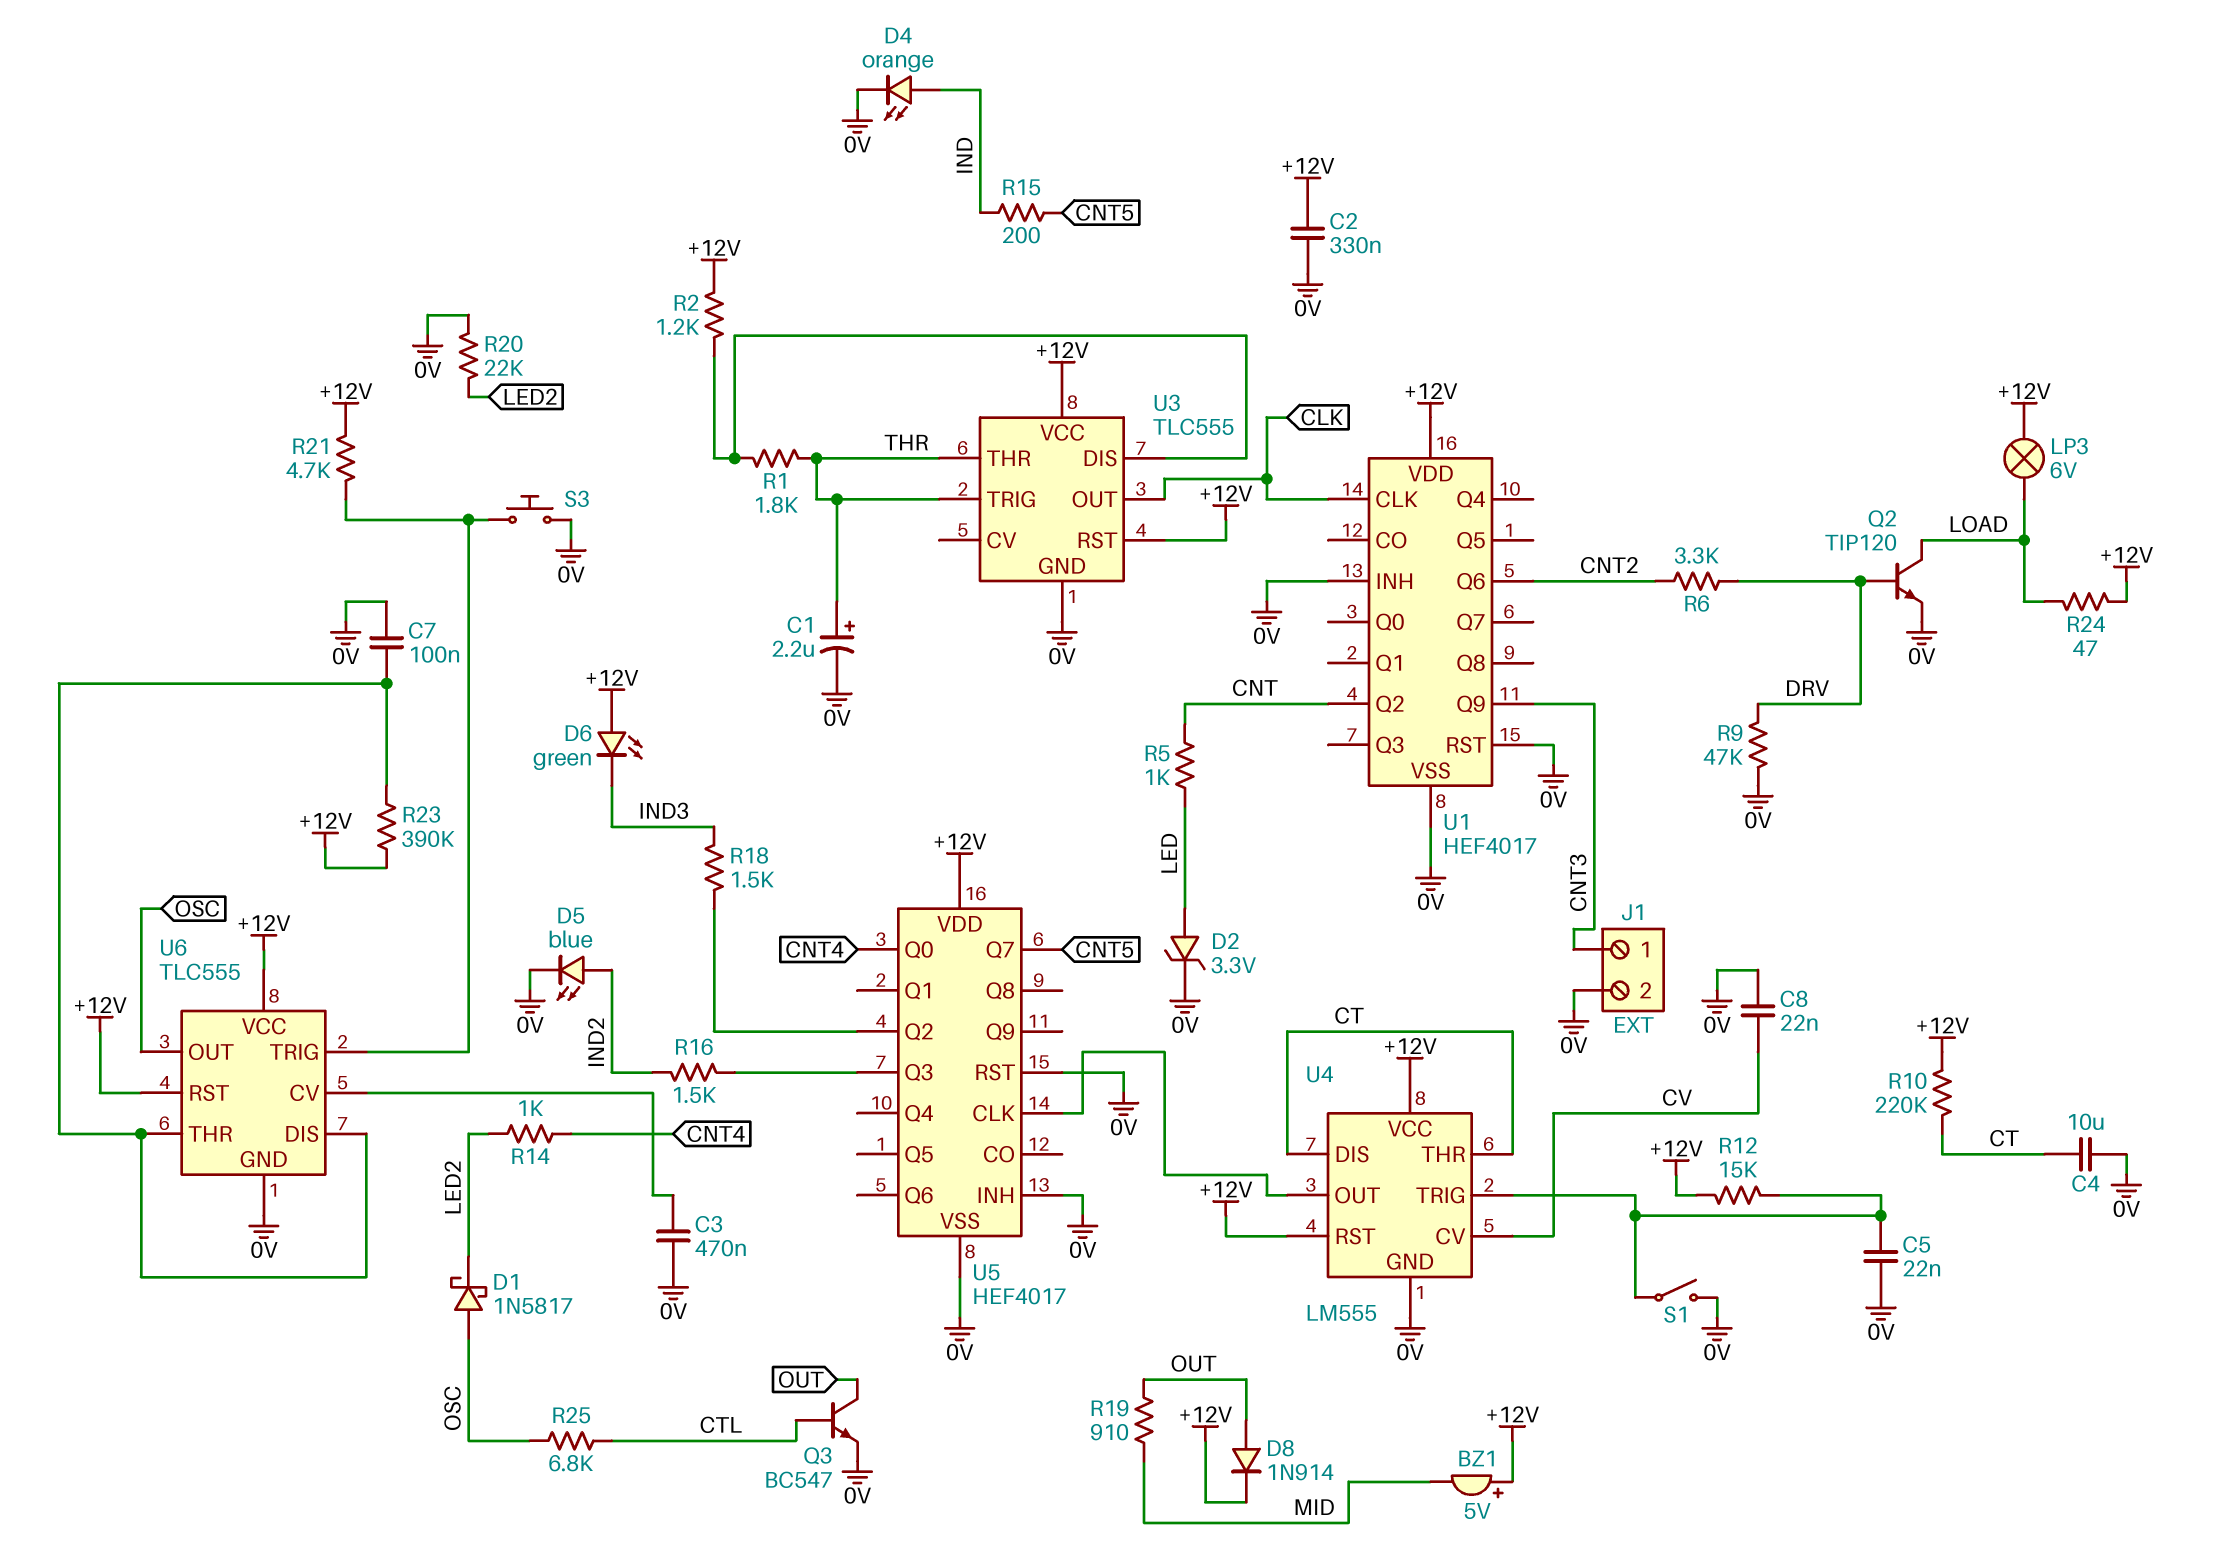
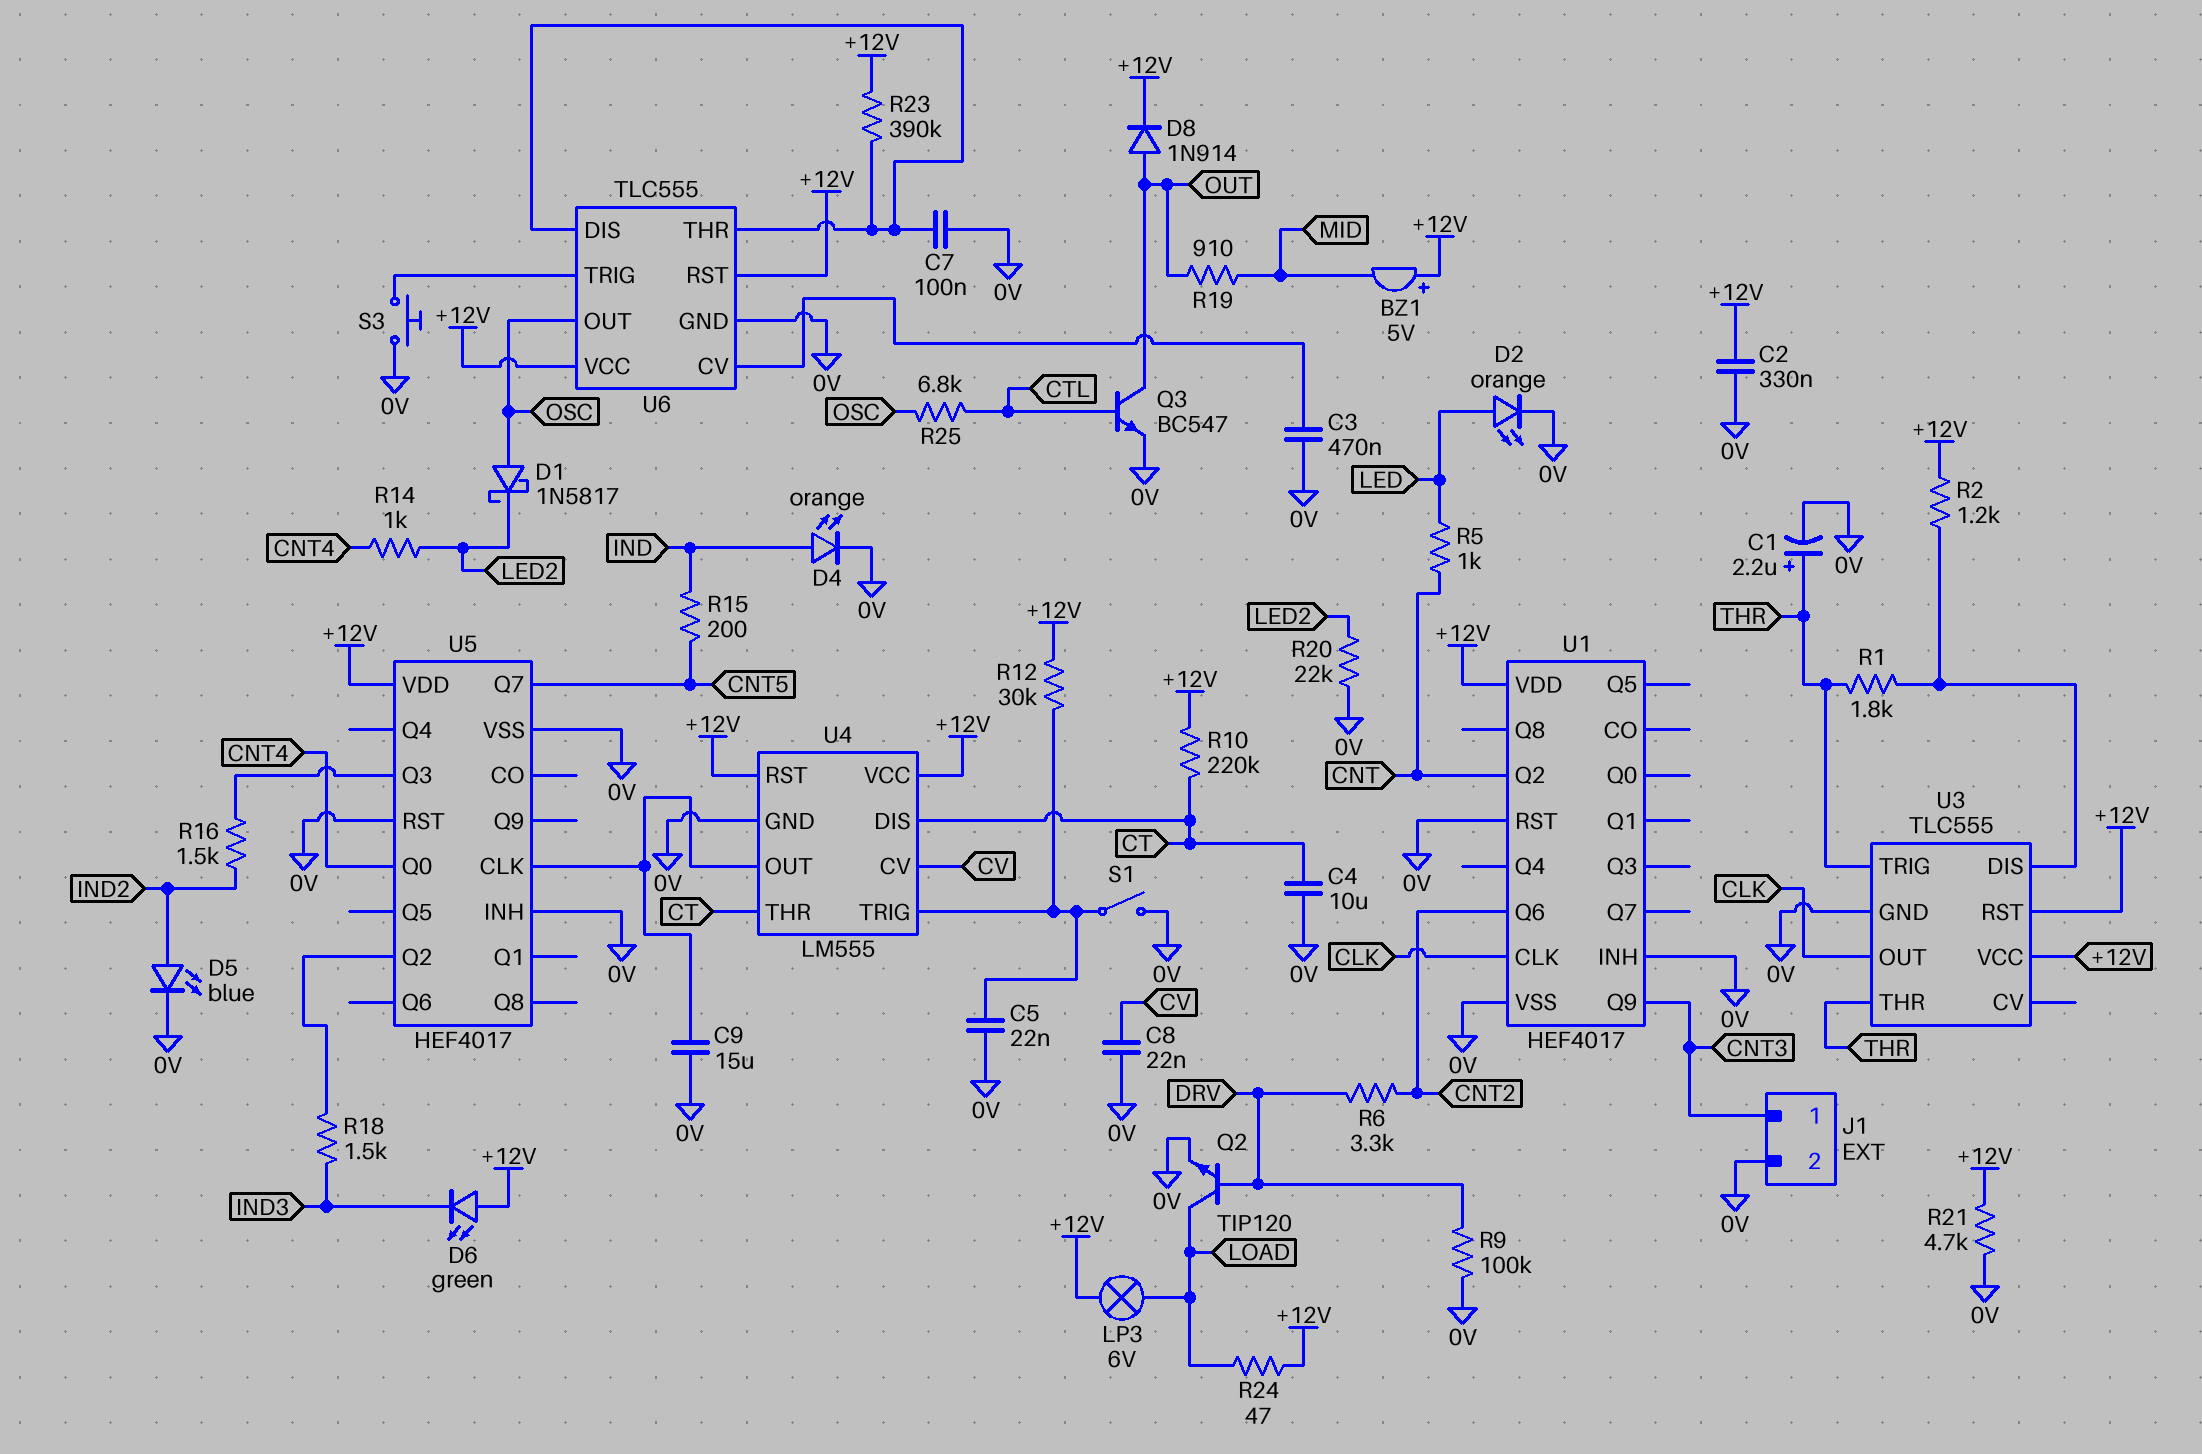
C9: none -> 15uF (0V, U4/OUT)
D2: zener 3.3V (A LED, K 0V) -> LED orange (A LED, K 0V)
R9: 47k (0V, DRV) -> 100k (0V, DRV)
R12: 15k (+12V, U4/TRIG) -> 30k (+12V, U4/TRIG)
R21: 4.7k (+12V, U6/TRIG) -> 4.7k (+12V, 0V)

